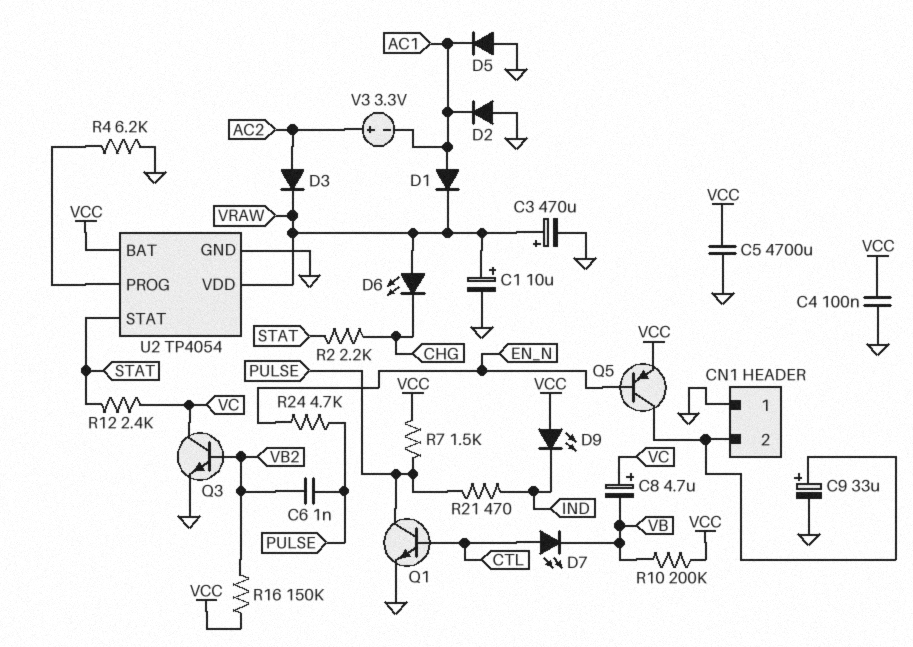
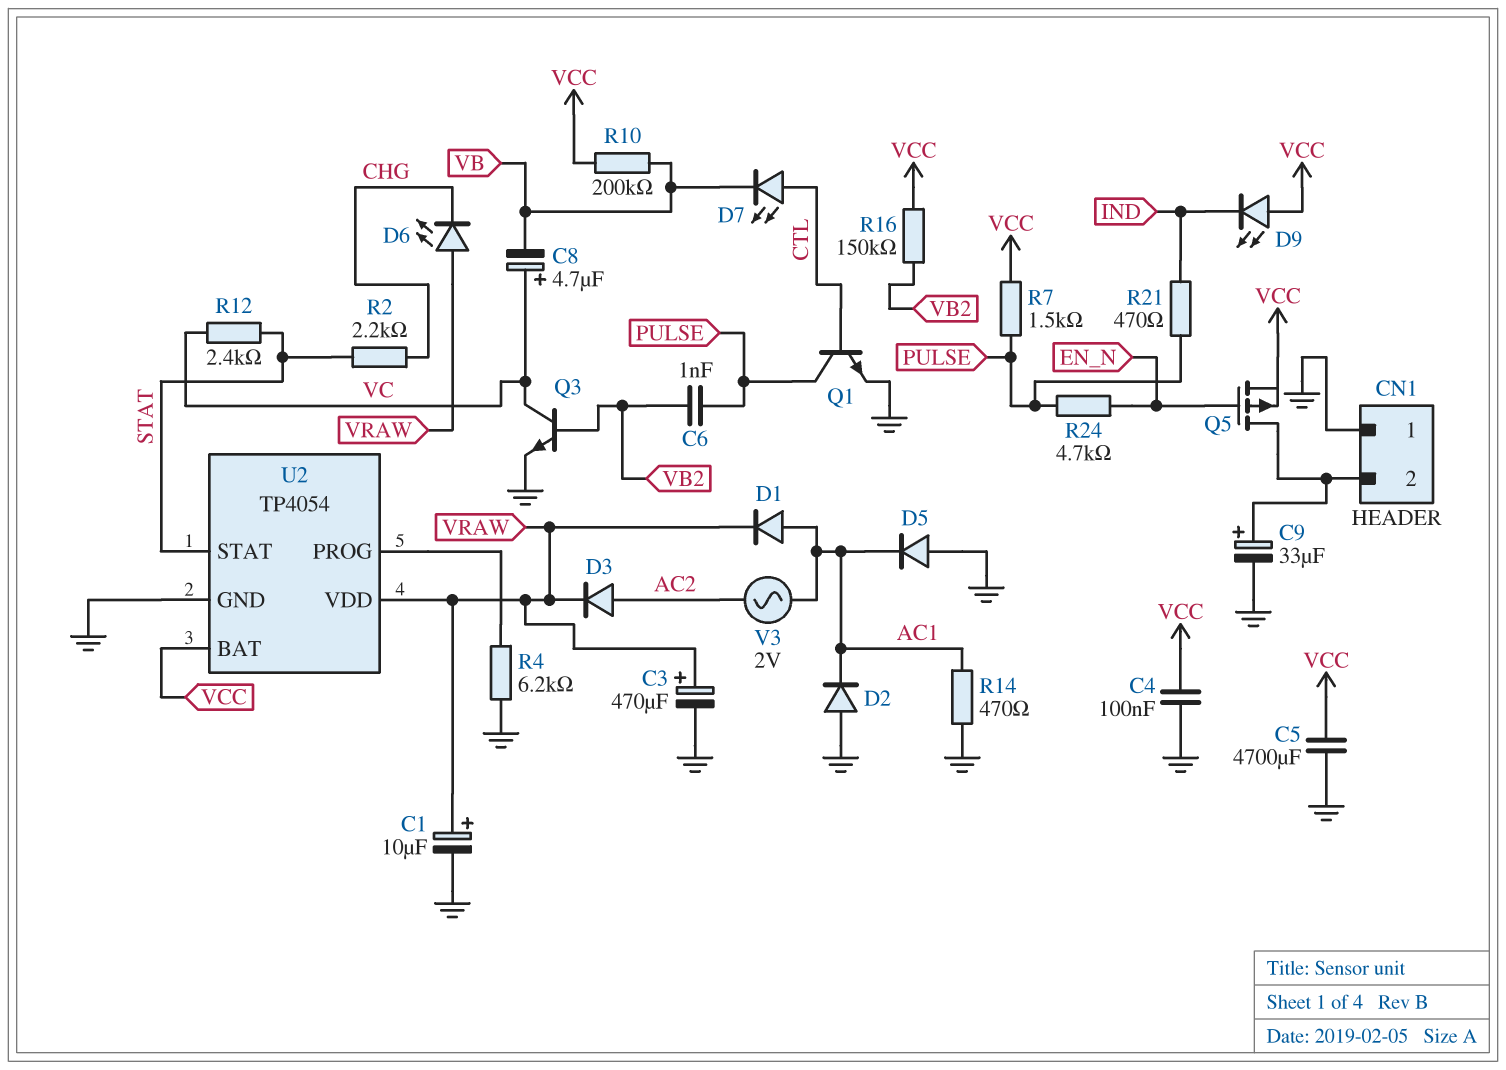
Q5: PNP (B EN_N, C CN1/2, E VCC) -> PMOS (G EN_N, D CN1/2, S VCC)
R14: none -> 470 (AC1, GND)
V3: 3.3V (plus AC2, minus AC1) -> AC 2V (AC1, AC2)

